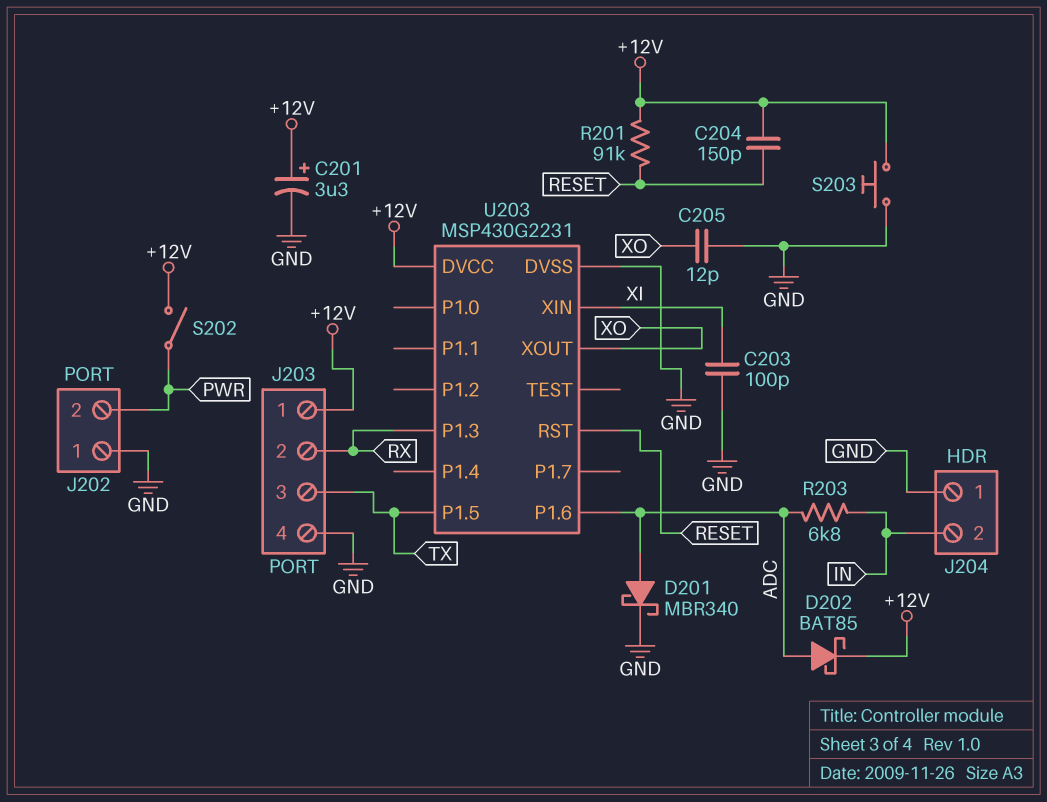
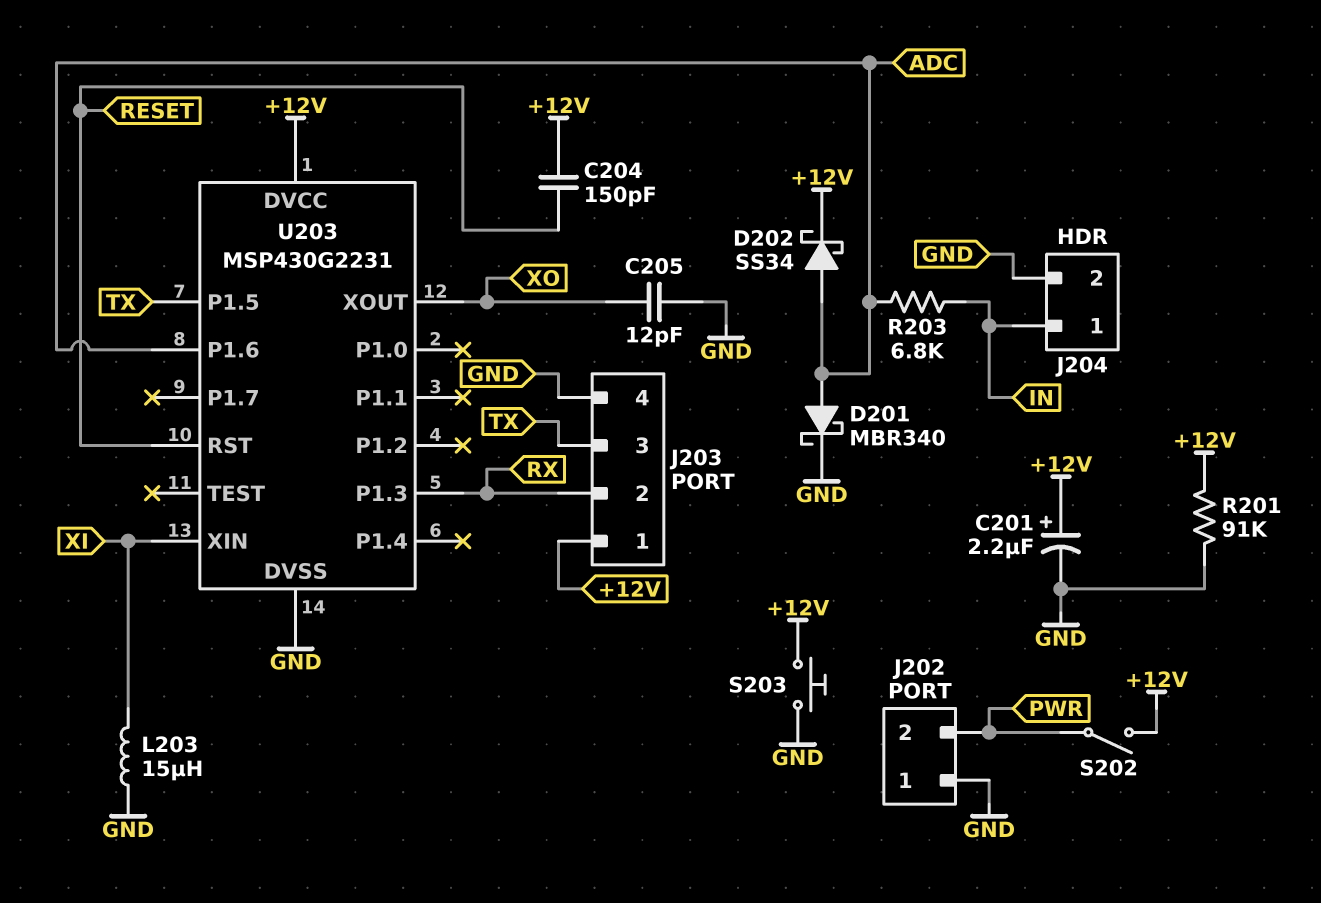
C201: 3.3uF (plus +12V, minus GND) -> 2.2uF (plus +12V, minus GND)
C203: 100pF (GND, XI) -> none
D202: schottky BAT85 (A ADC, K +12V) -> schottky SS34 (A ADC, K +12V)
J204 pin 1: GND -> IN
J204 pin 2: IN -> GND
L203: none -> 15uH (GND, XI)
R201: 91k (+12V, RESET) -> 91k (+12V, GND)

